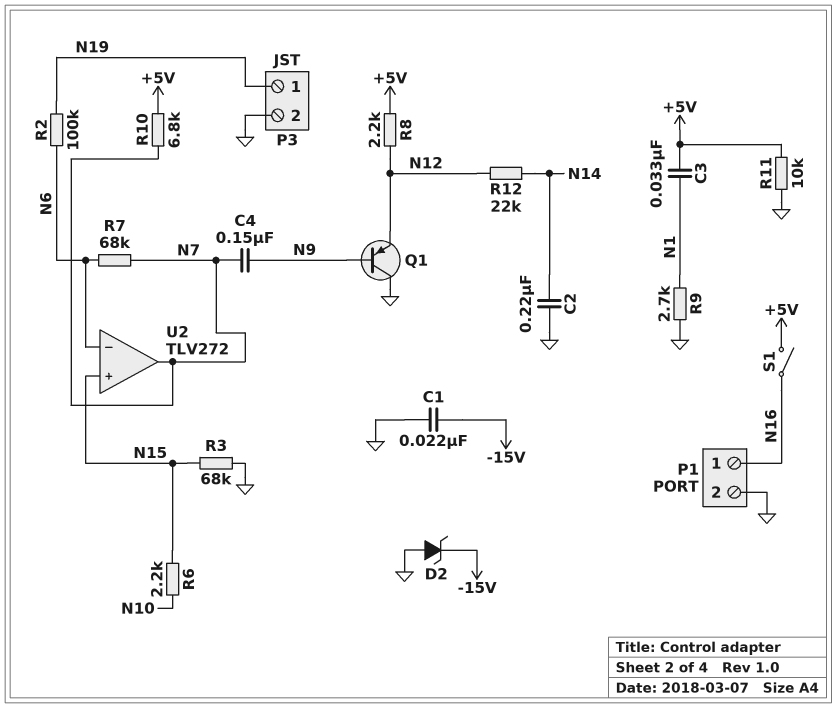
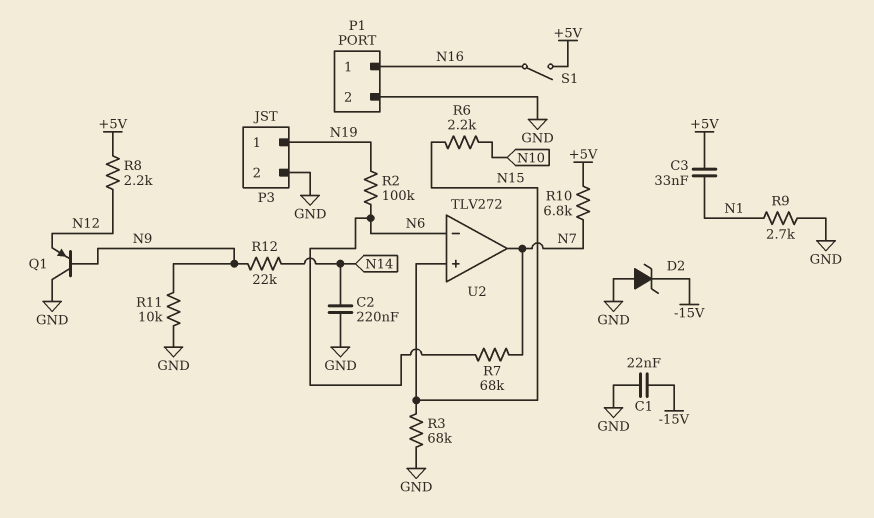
C4: 150nF (N7, N9) -> none
R11: 10k (+5V, GND) -> 10k (GND, N9)
R12: 22k (N12, N14) -> 22k (N9, N14)

